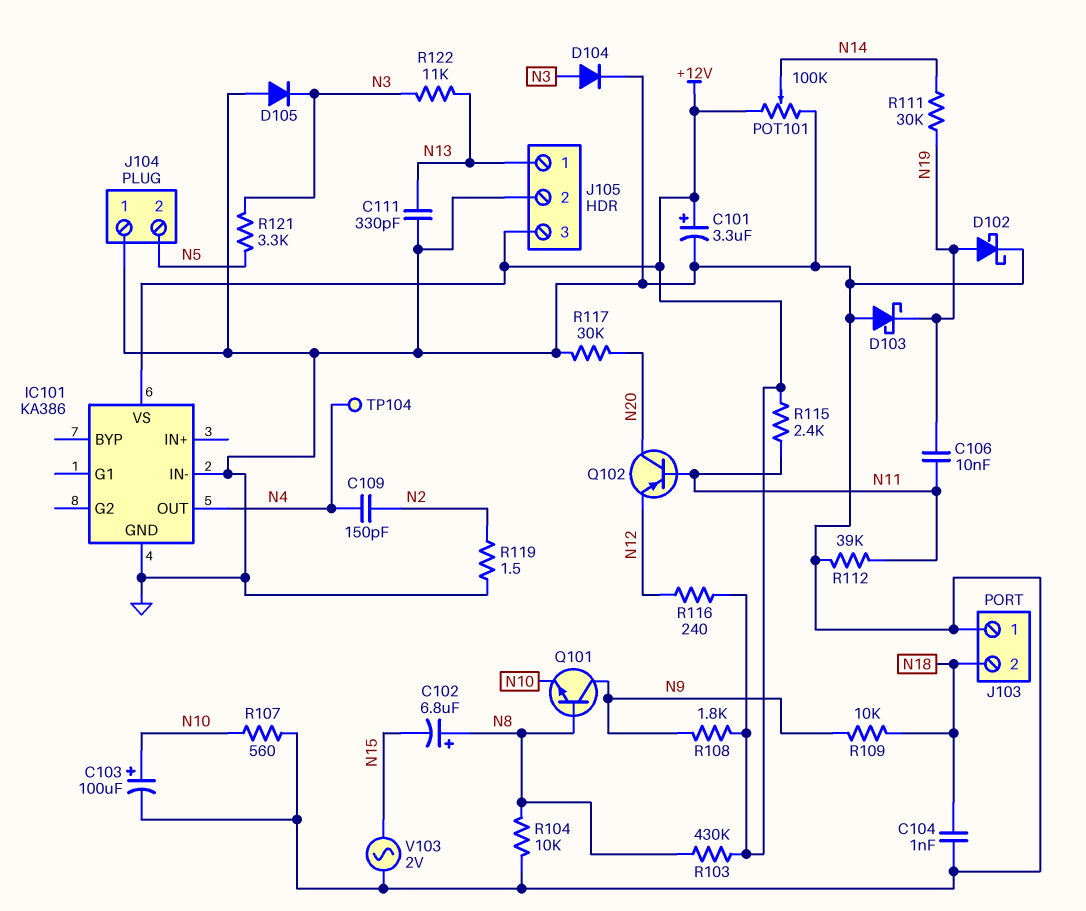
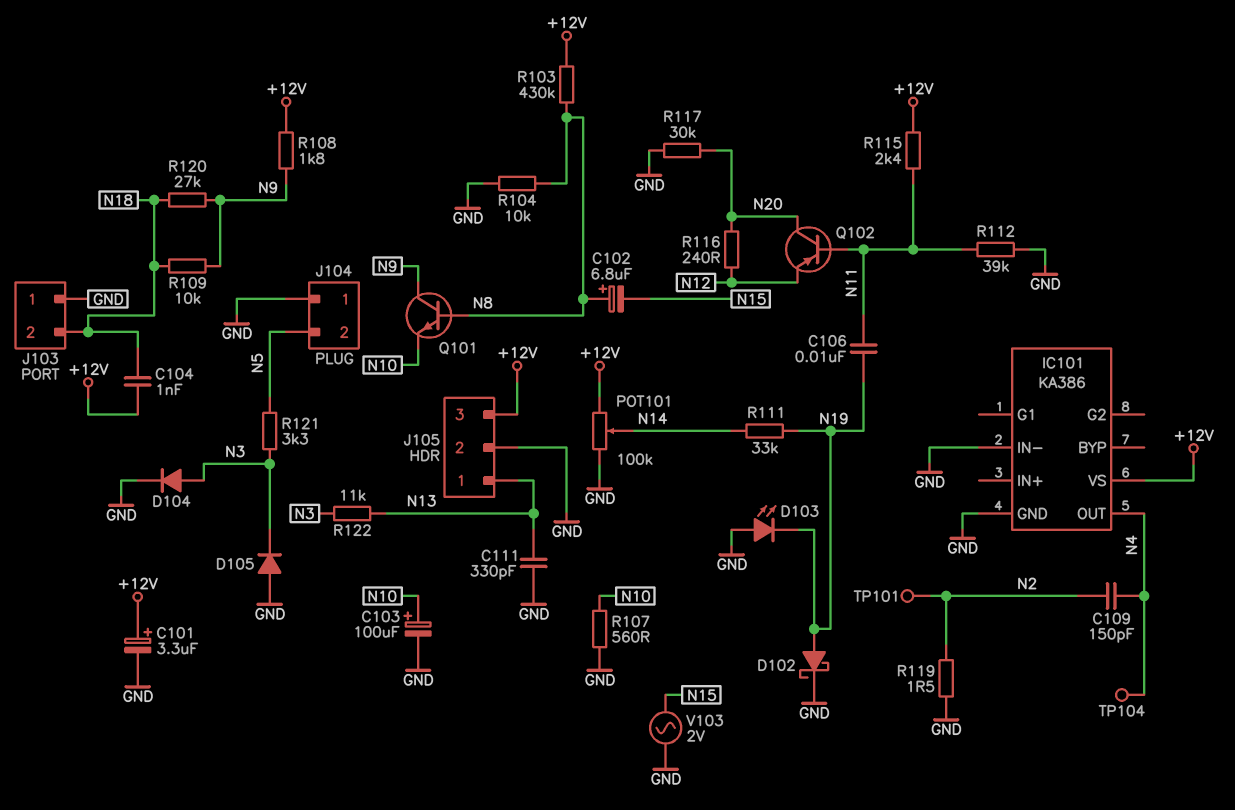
C104: 1nF (GND, N18) -> 1nF (+12V, N18)
D103: schottky (A GND, K N19) -> LED (A GND, K N19)
R111: 30k (N14, N19) -> 33k (N14, N19)
R116: 240 (+12V, N12) -> 240 (N12, N20)
R120: none -> 27k (N9, N18)
TP101: none -> test point (N2)

